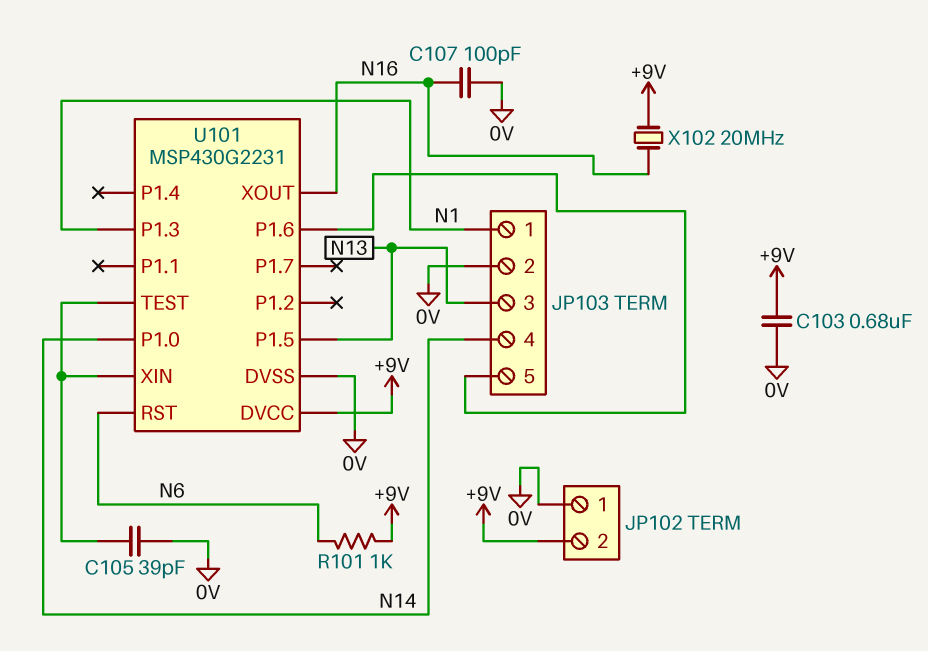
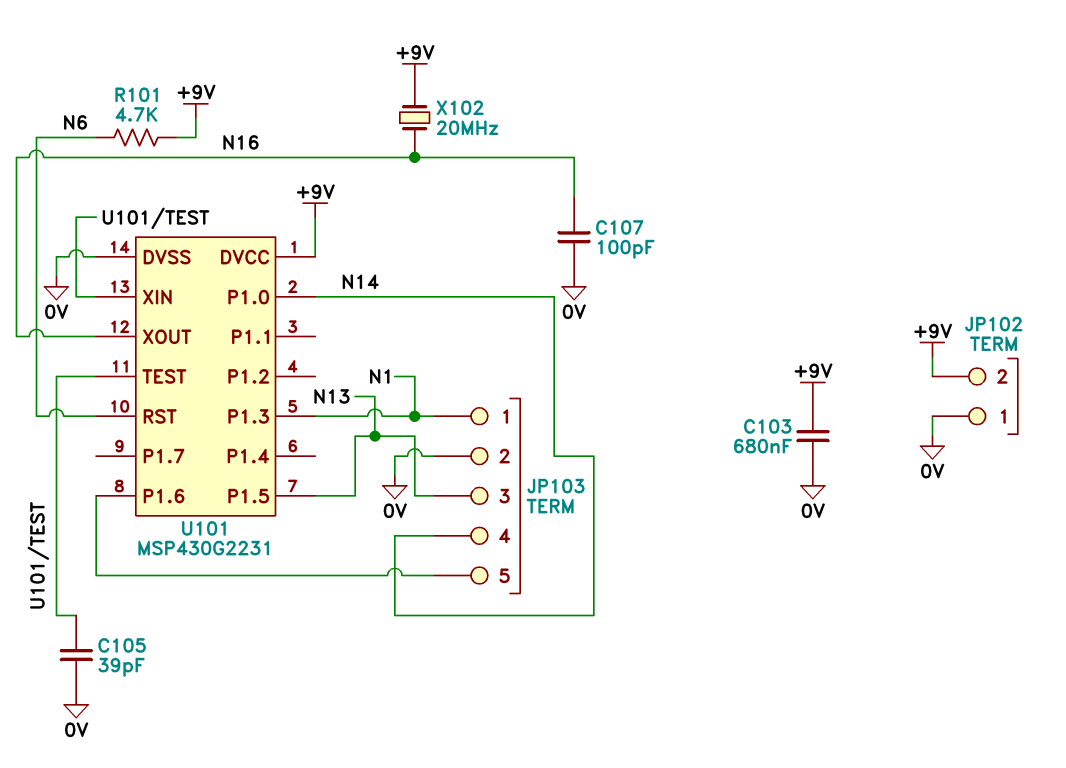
R101: 1k (+9V, N6) -> 4.7k (+9V, N6)

